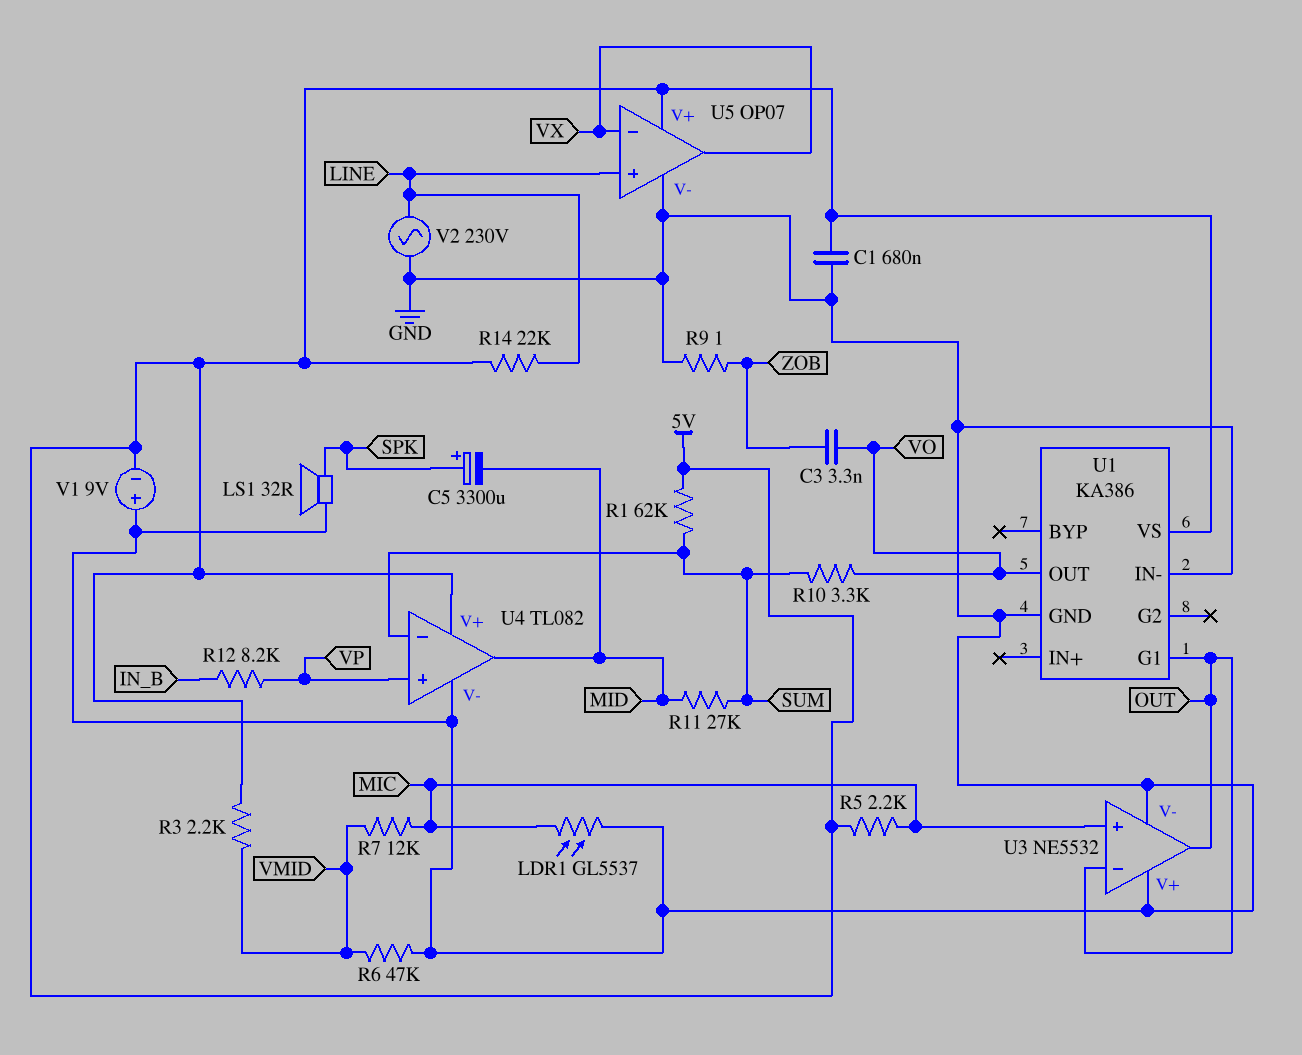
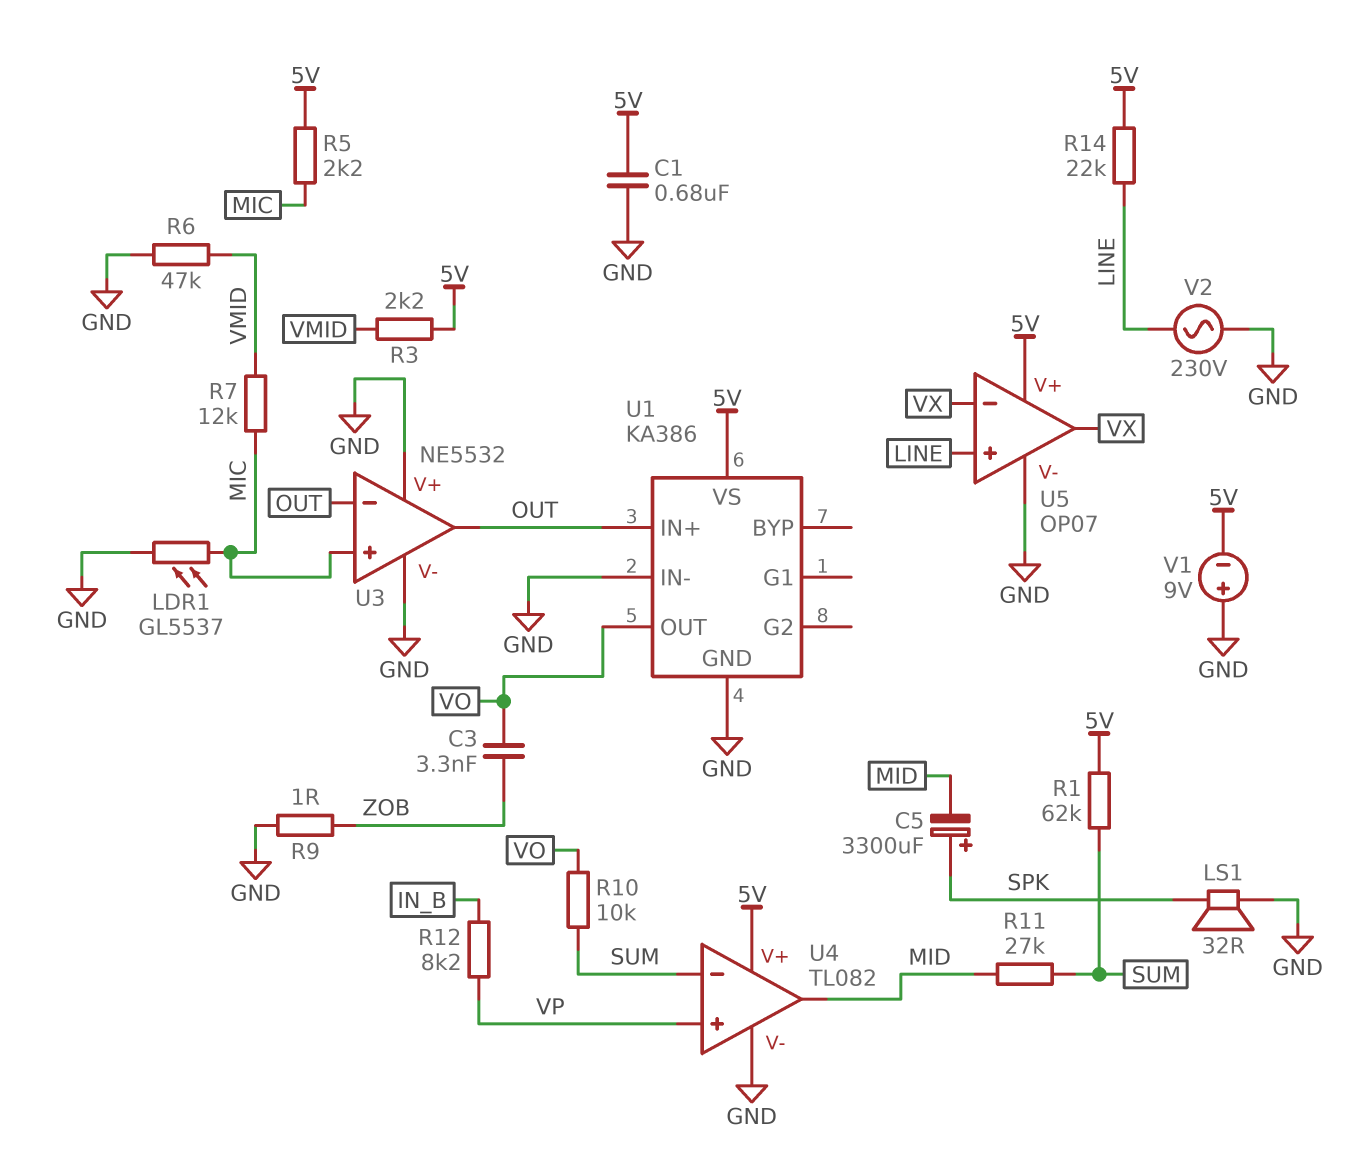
R10: 3.3k (SUM, VO) -> 10k (SUM, VO)
U1 pin G1: OUT -> none
U1 pin IN+: none -> OUT

